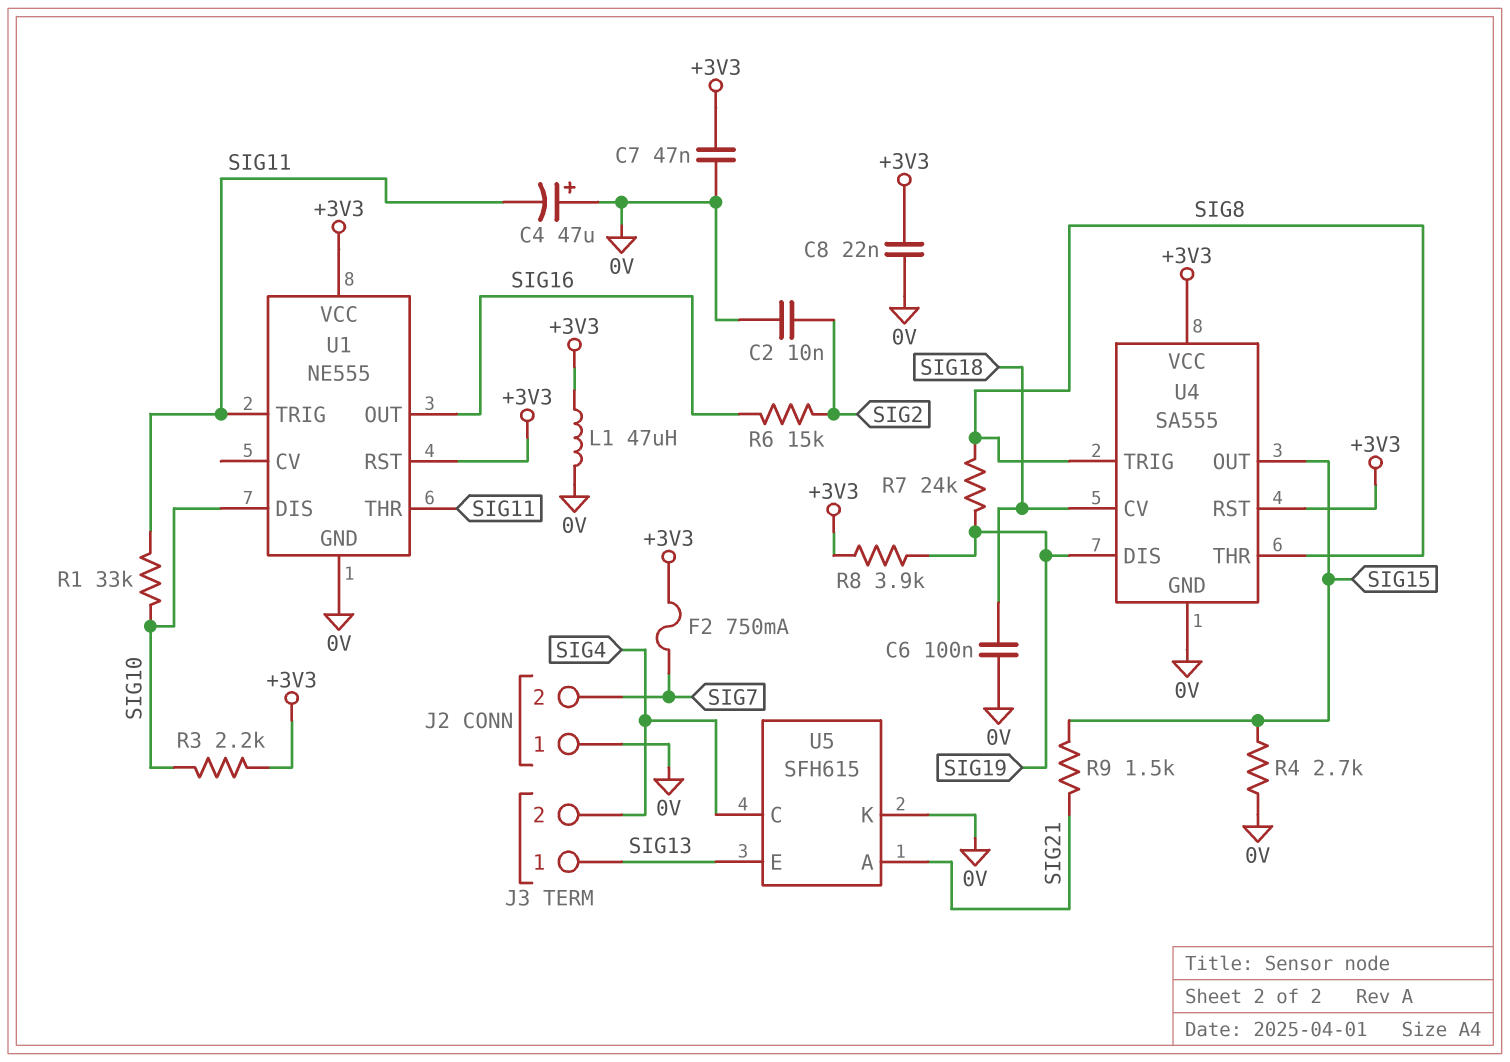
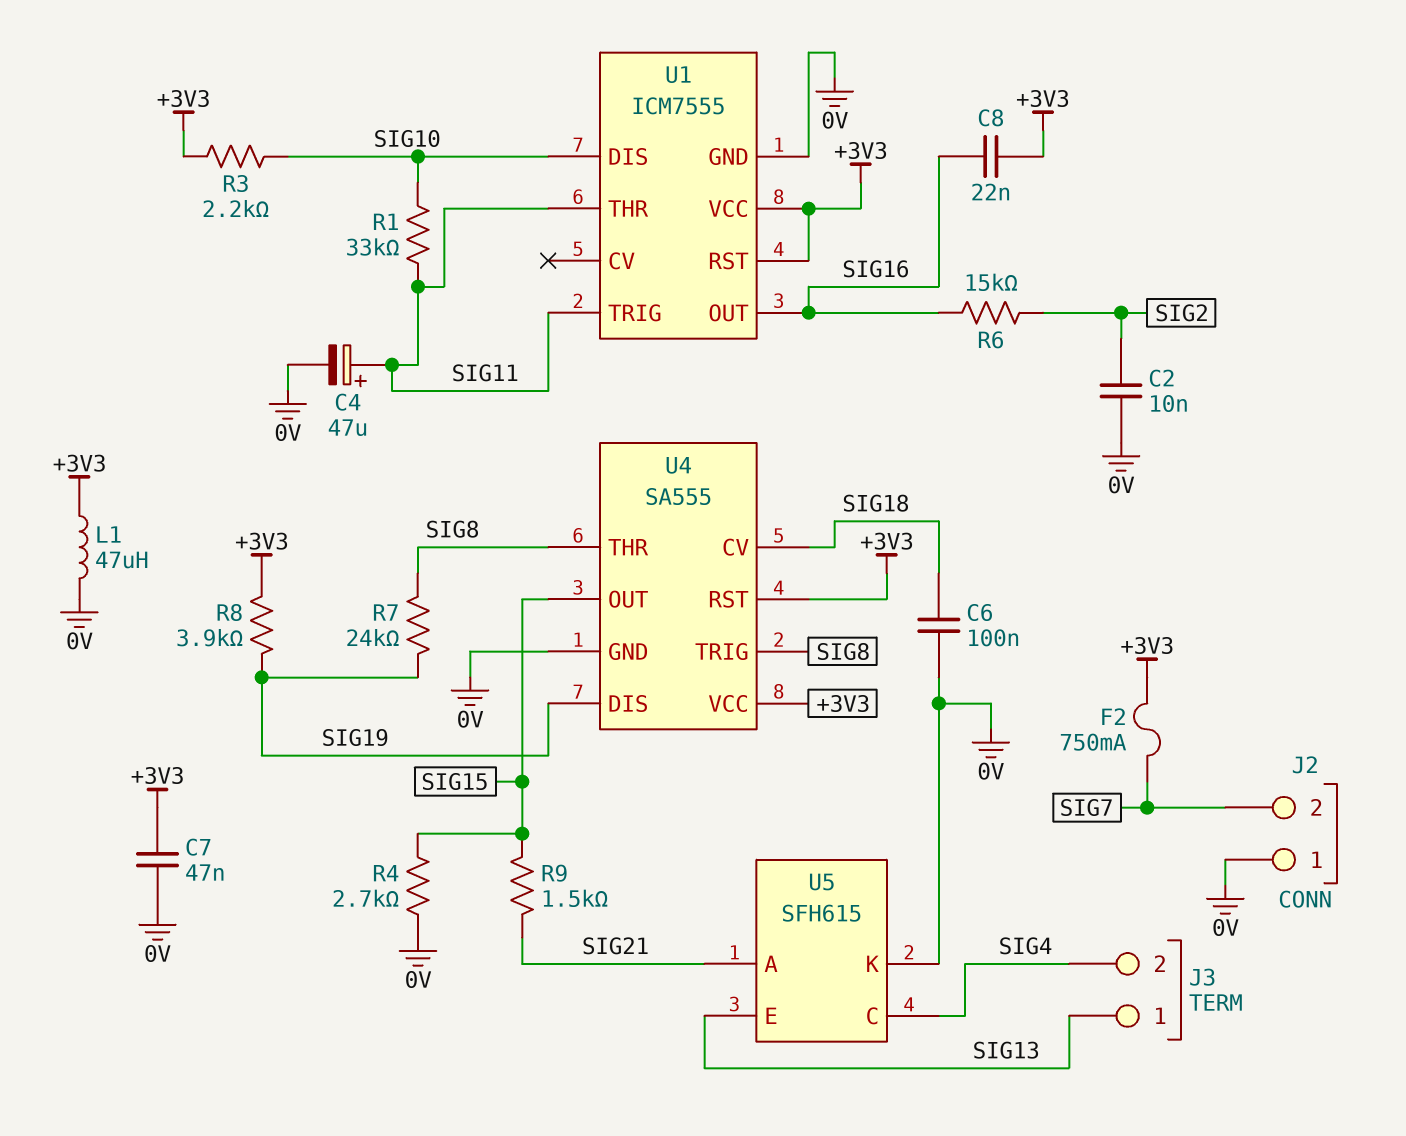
C4: 47uF (plus 0V, minus SIG11) -> 47uF (plus SIG11, minus 0V)
C8: 22nF (+3V3, 0V) -> 22nF (+3V3, SIG16)
U1: NE555 -> ICM7555

